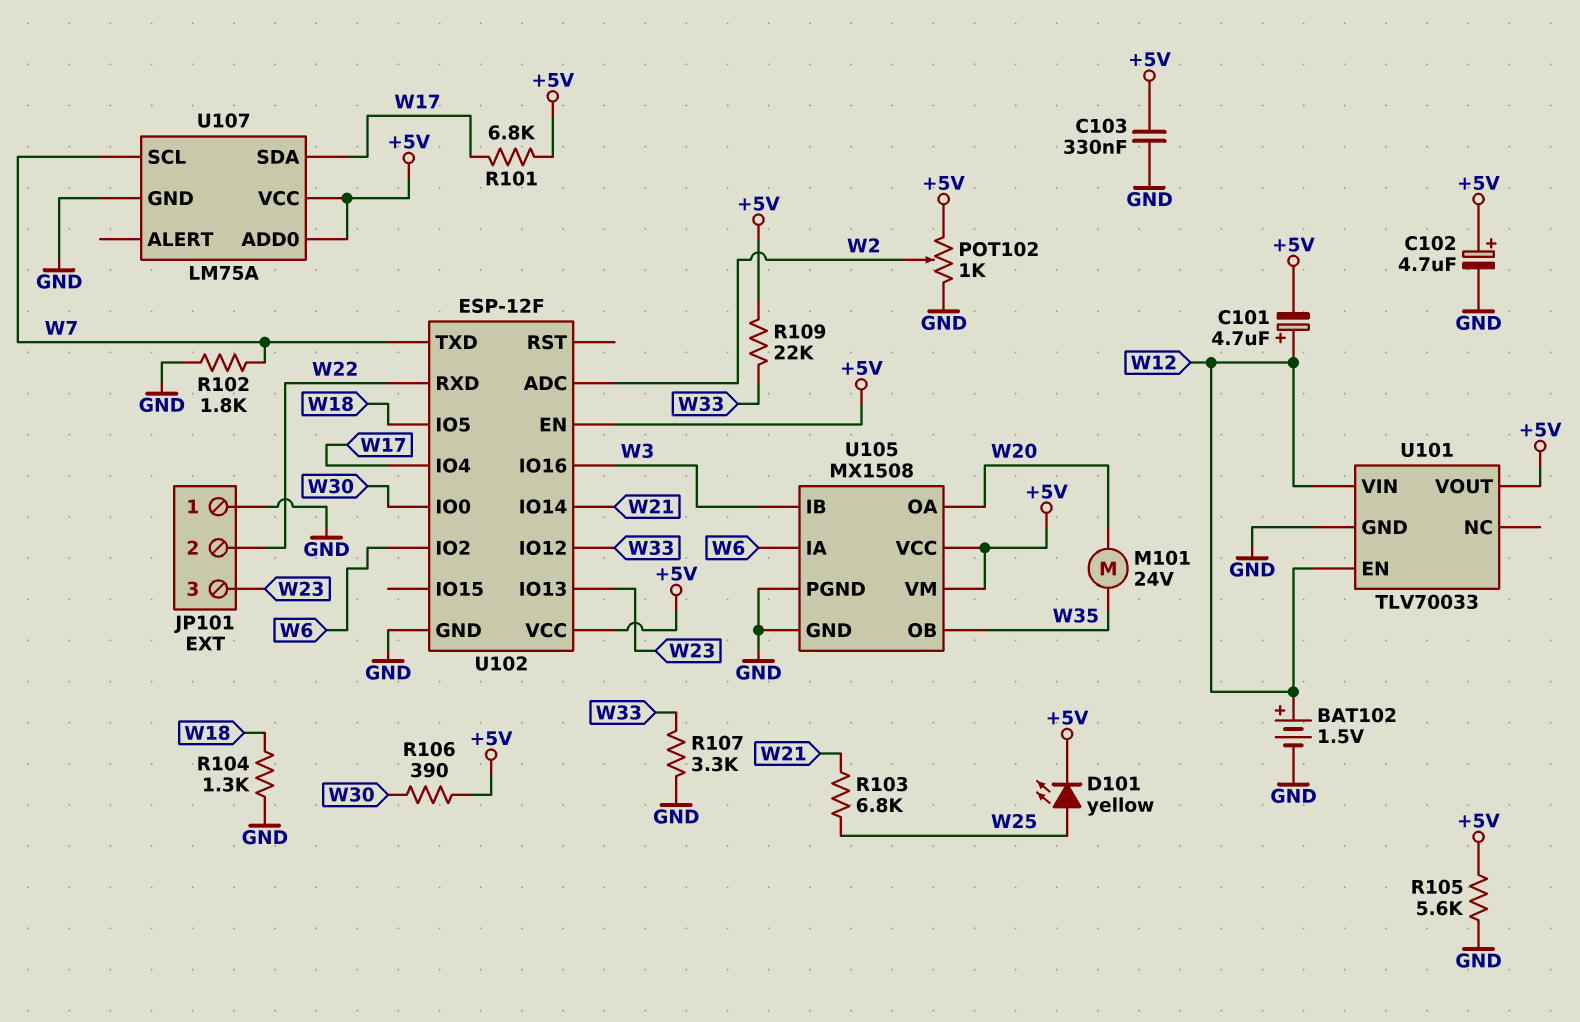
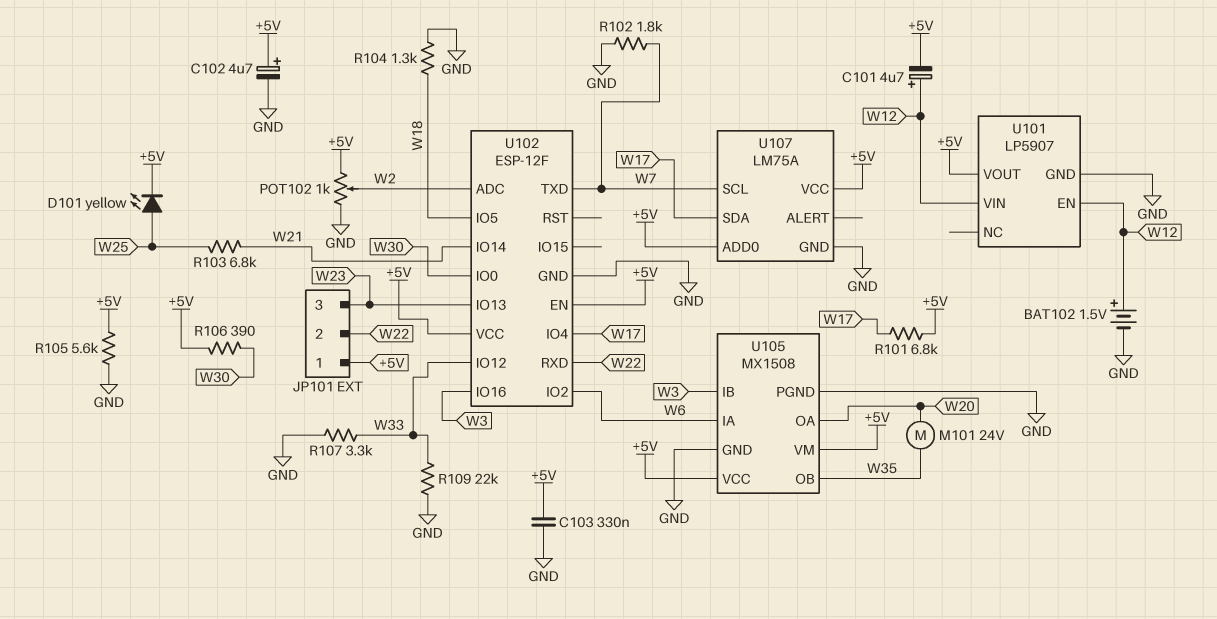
JP101 pin 1: GND -> +5V
R109: 22k (+5V, W33) -> 22k (GND, W33)
U101: TLV70033 -> LP5907

